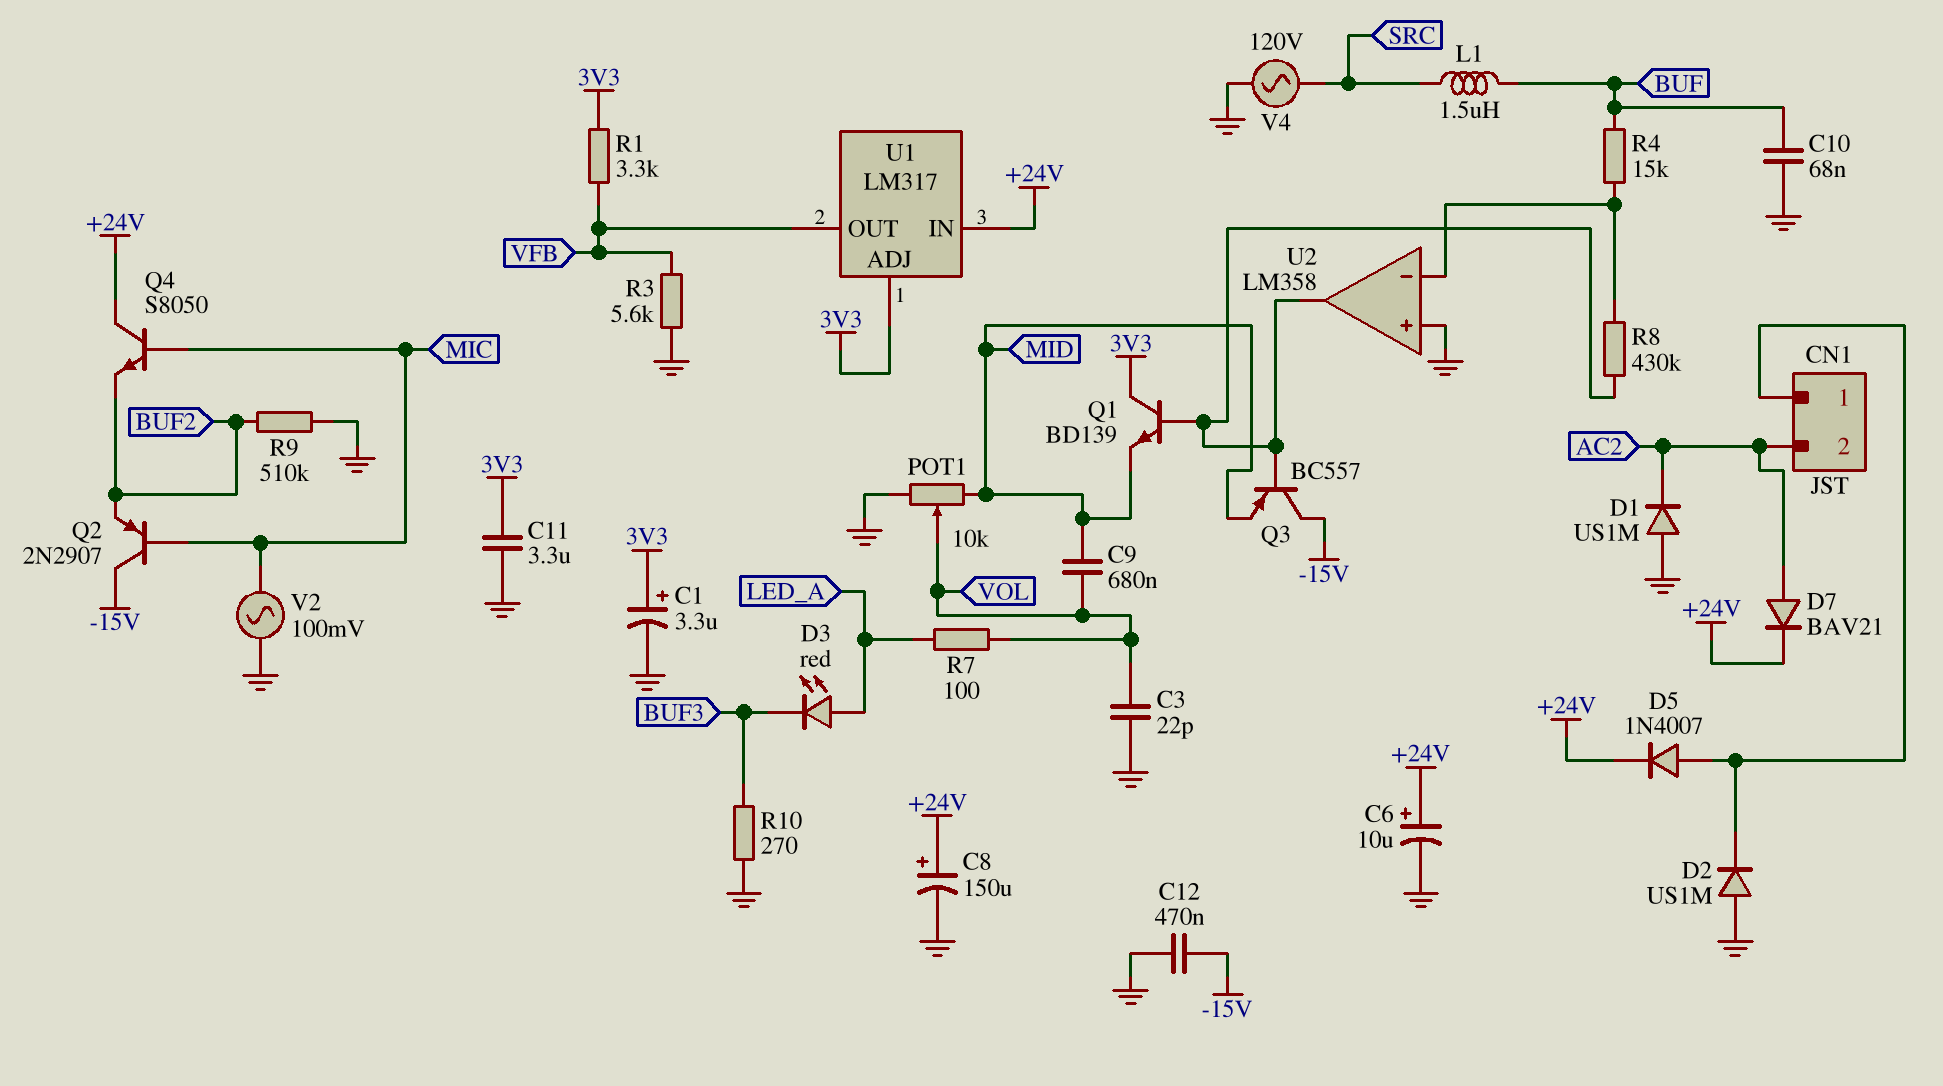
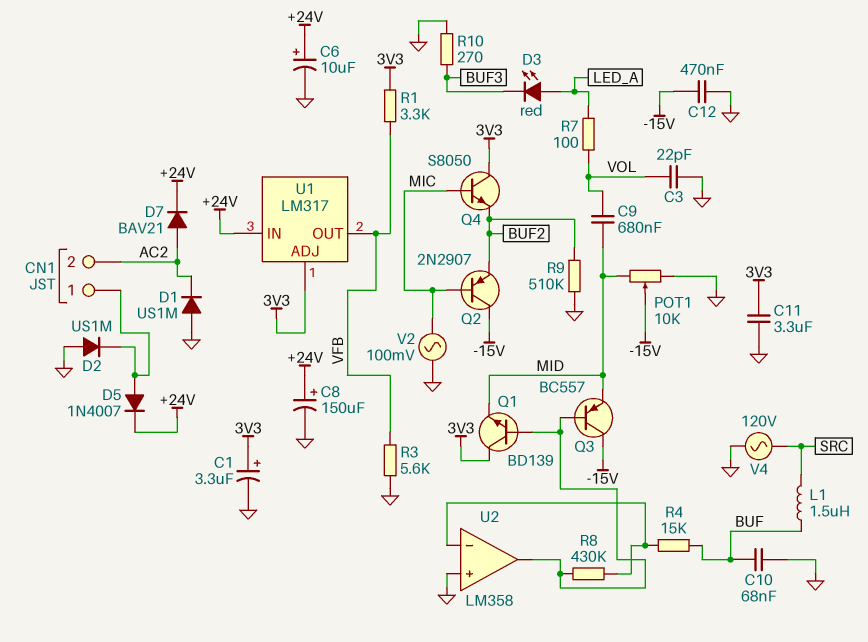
POT1: 10k (GND, MID, wiper VOL) -> 10k (GND, MID, wiper -15V)
Q4: NPN S8050 (B MIC, C +24V, E BUF2) -> NPN S8050 (B MIC, C 3V3, E BUF2)

